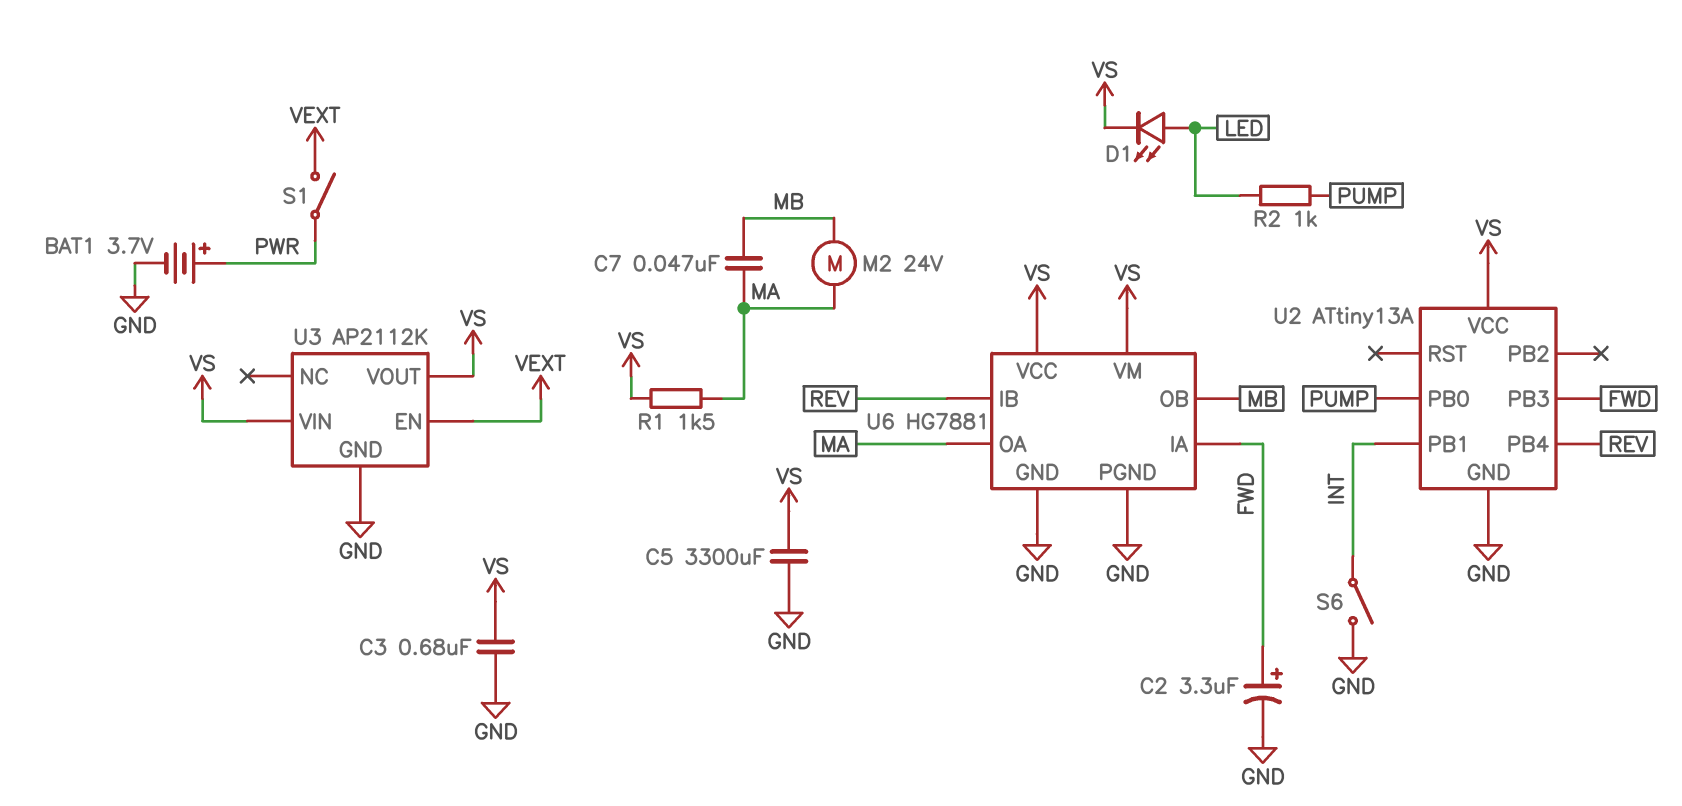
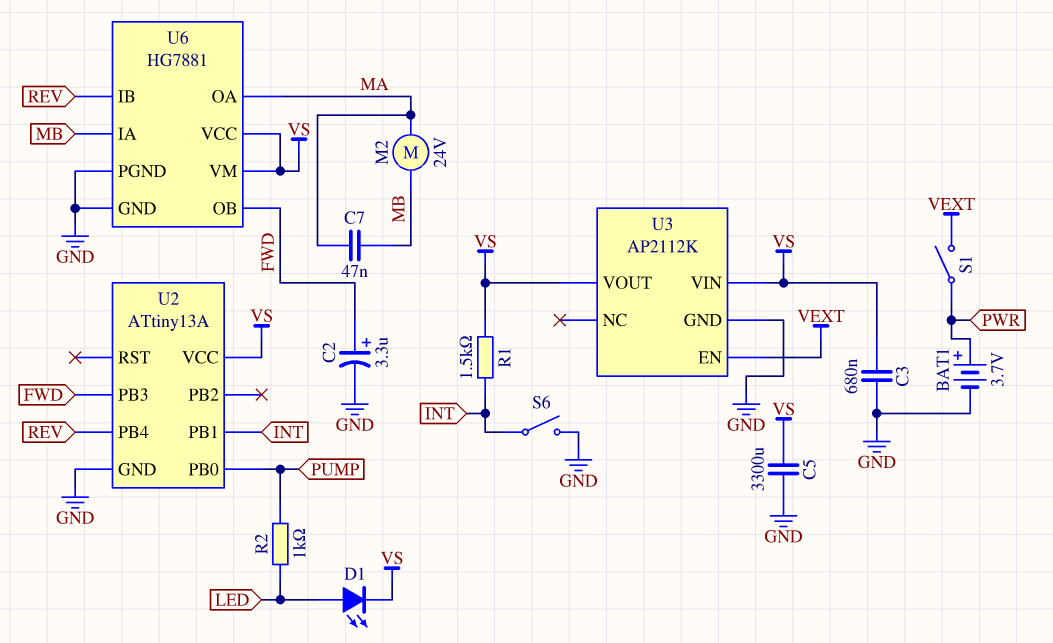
R1: 1.5k (MA, VS) -> 1.5k (INT, VS)
U6 pin IA: FWD -> MB
U6 pin OB: MB -> FWD

